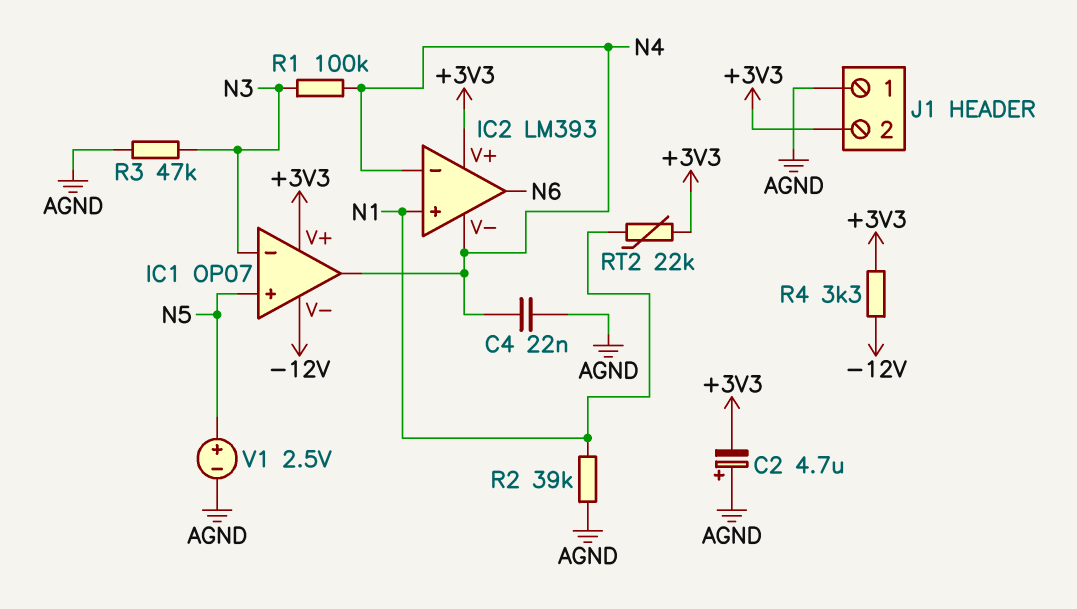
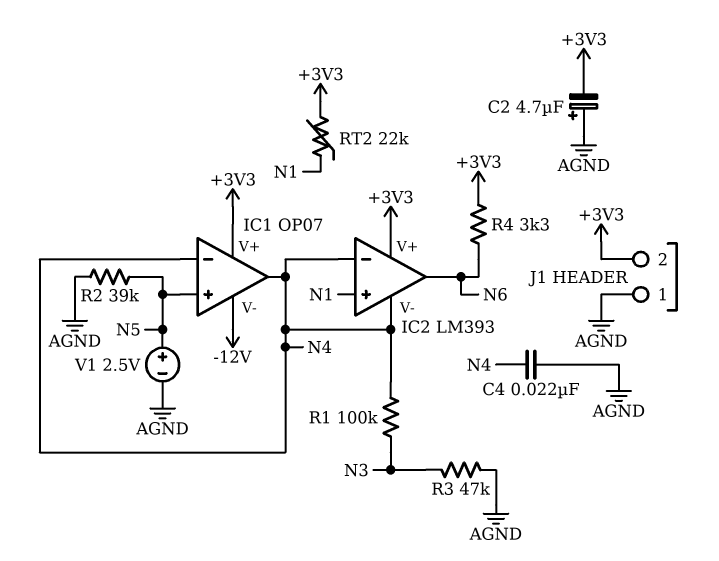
IC1 pin in-: N3 -> N4
R2: 39k (AGND, N1) -> 39k (AGND, N5)
R4: 3.3k (+3V3, -12V) -> 3.3k (+3V3, N6)

